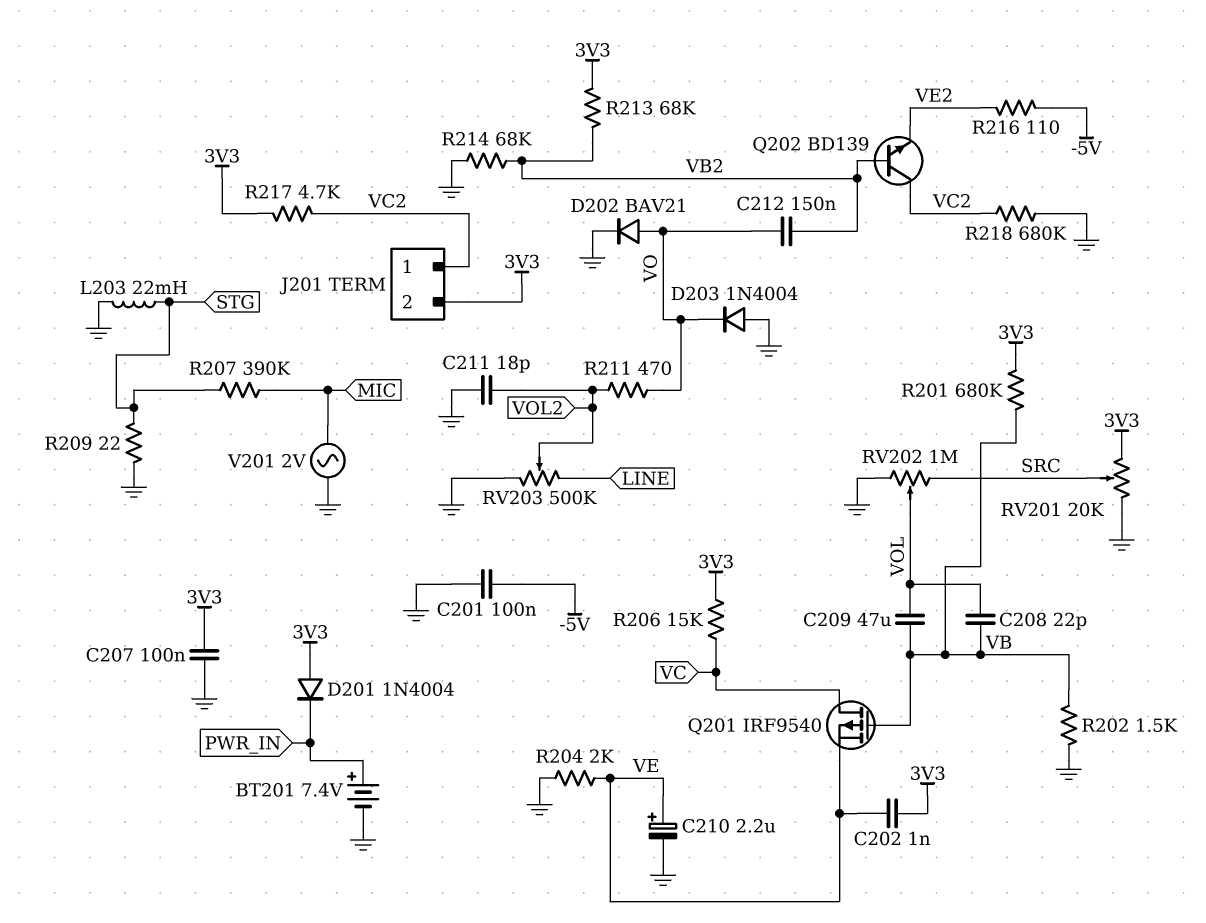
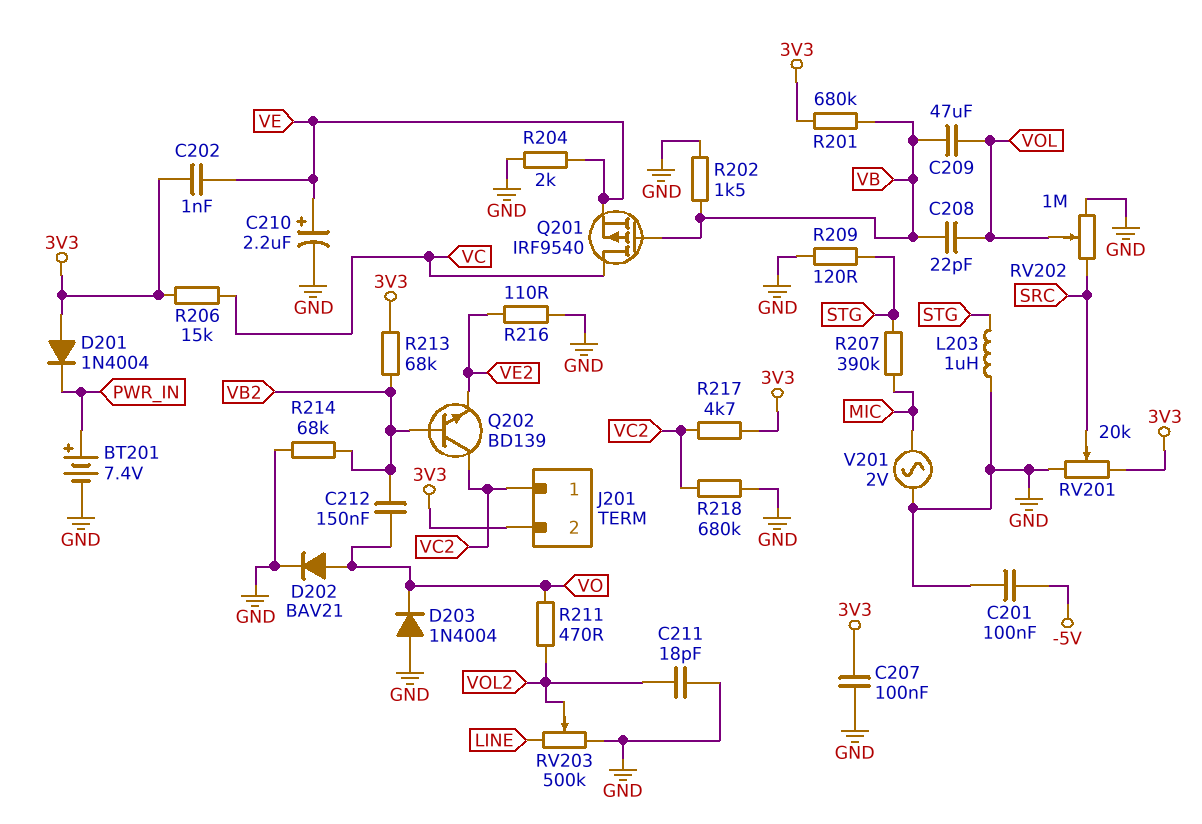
L203: 22mH (GND, STG) -> 1uH (GND, STG)
R209: 22 (GND, STG) -> 120 (GND, STG)
R216: 110 (-5V, VE2) -> 110 (GND, VE2)

